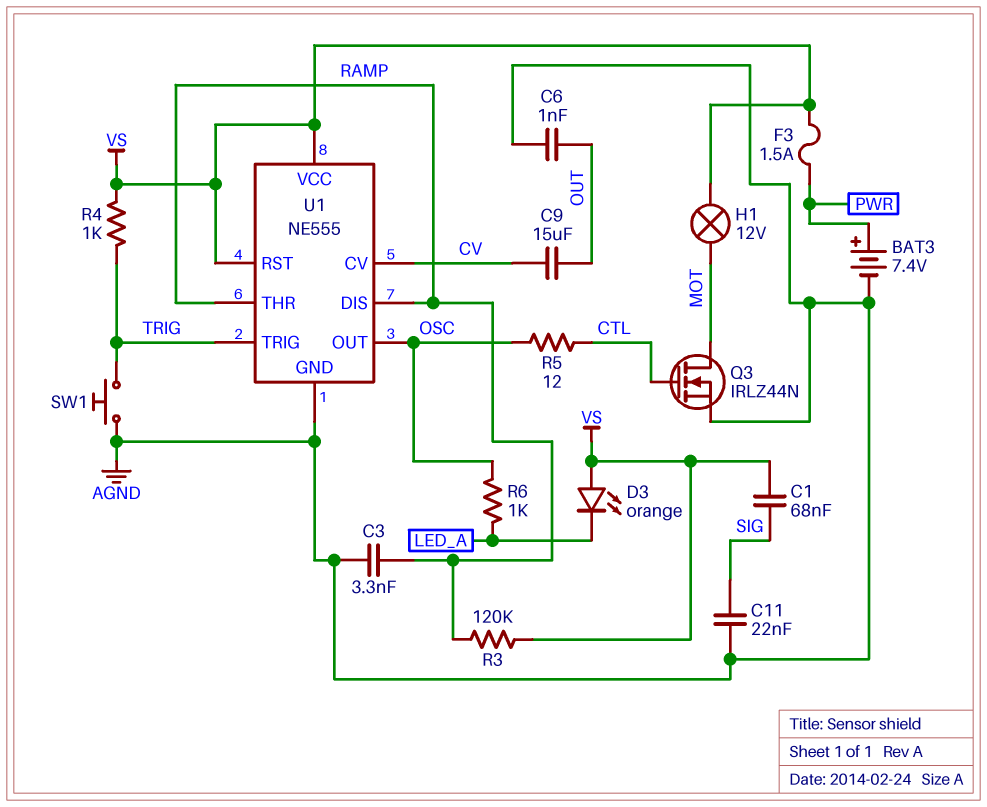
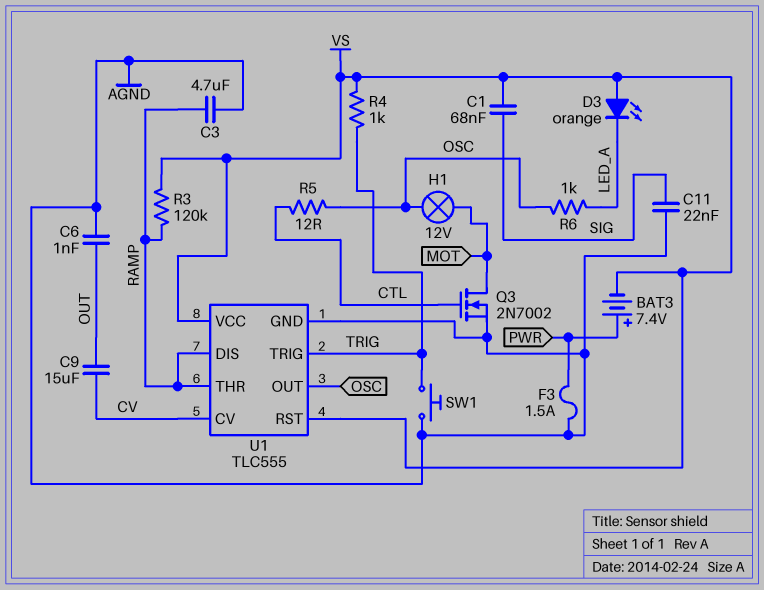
BAT3: 7.4V (plus PWR, minus AGND) -> 7.4V (plus PWR, minus VS)
C3: 3.3nF (AGND, RAMP) -> 4.7uF (AGND, RAMP)
F3: 1.5A (PWR, VS) -> 1.5A (AGND, PWR)
H1: lamp 12V (MOT, VS) -> lamp 12V (MOT, OSC)
Q3: NMOS IRLZ44N (G CTL, D MOT, S AGND) -> NMOS 2N7002 (G CTL, D MOT, S AGND)
U1: NE555 -> TLC555

